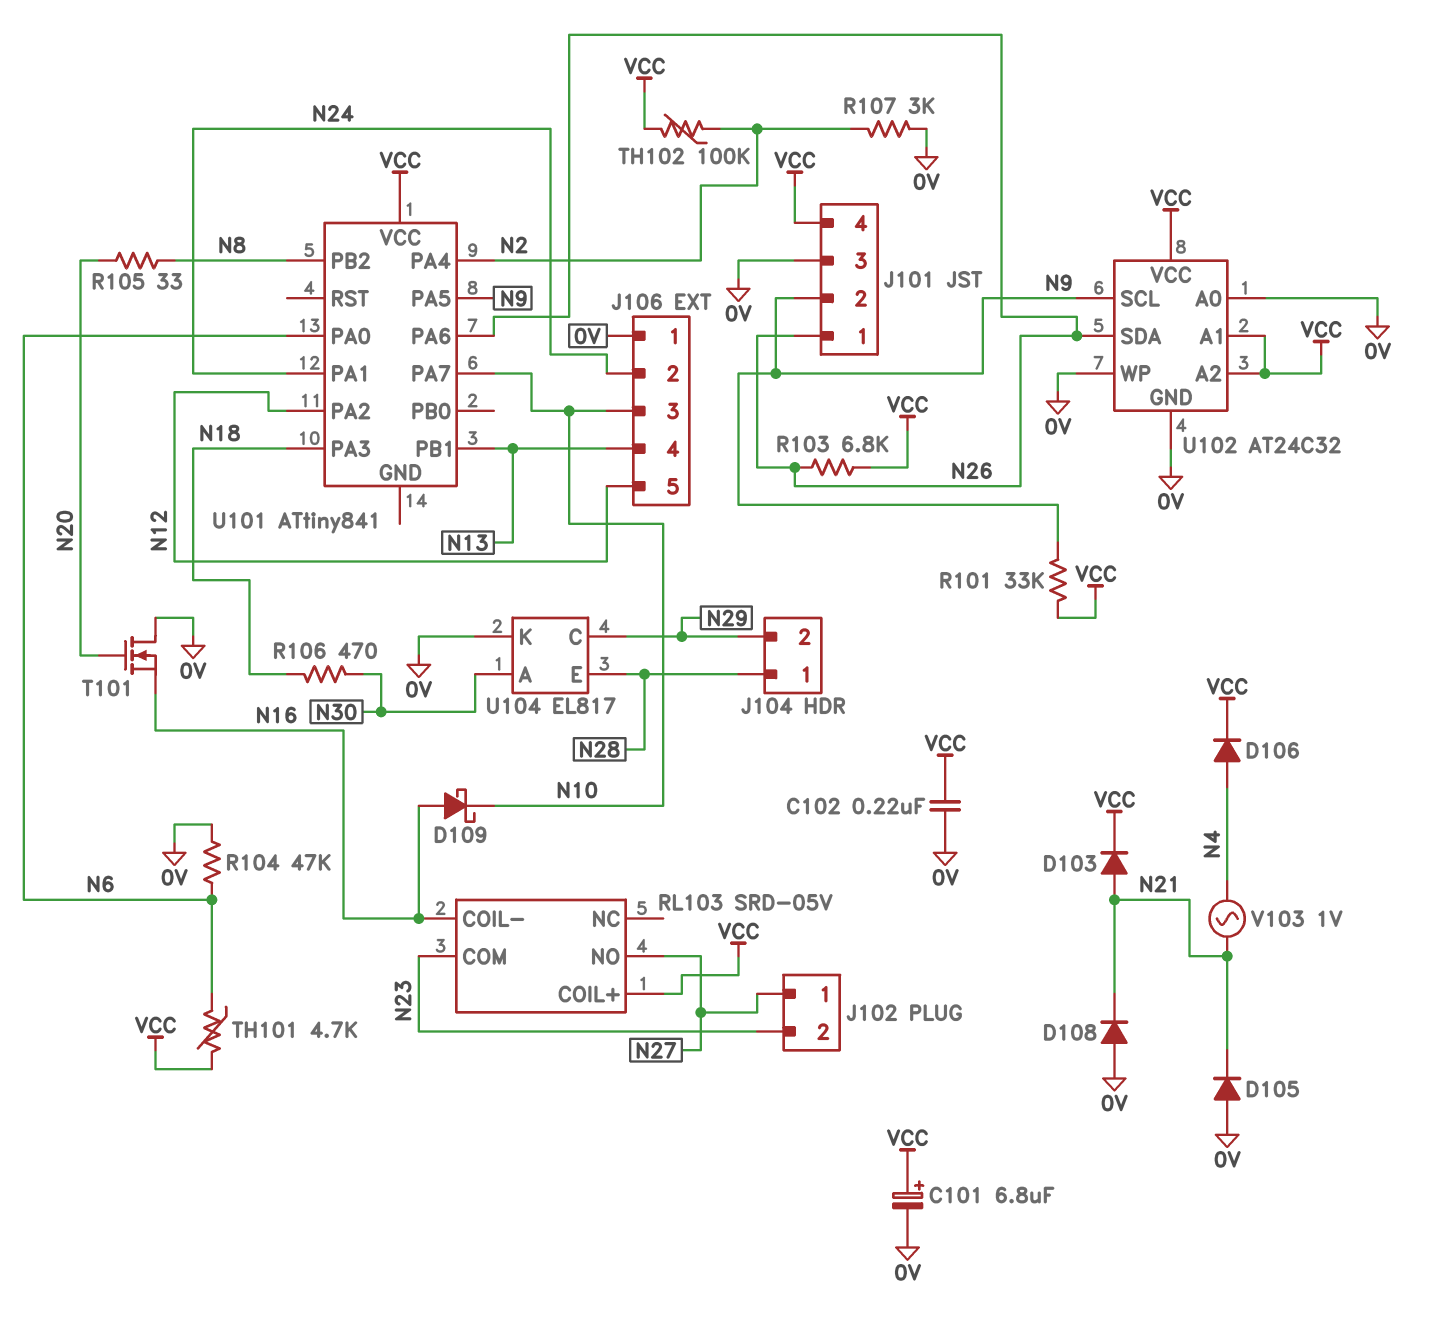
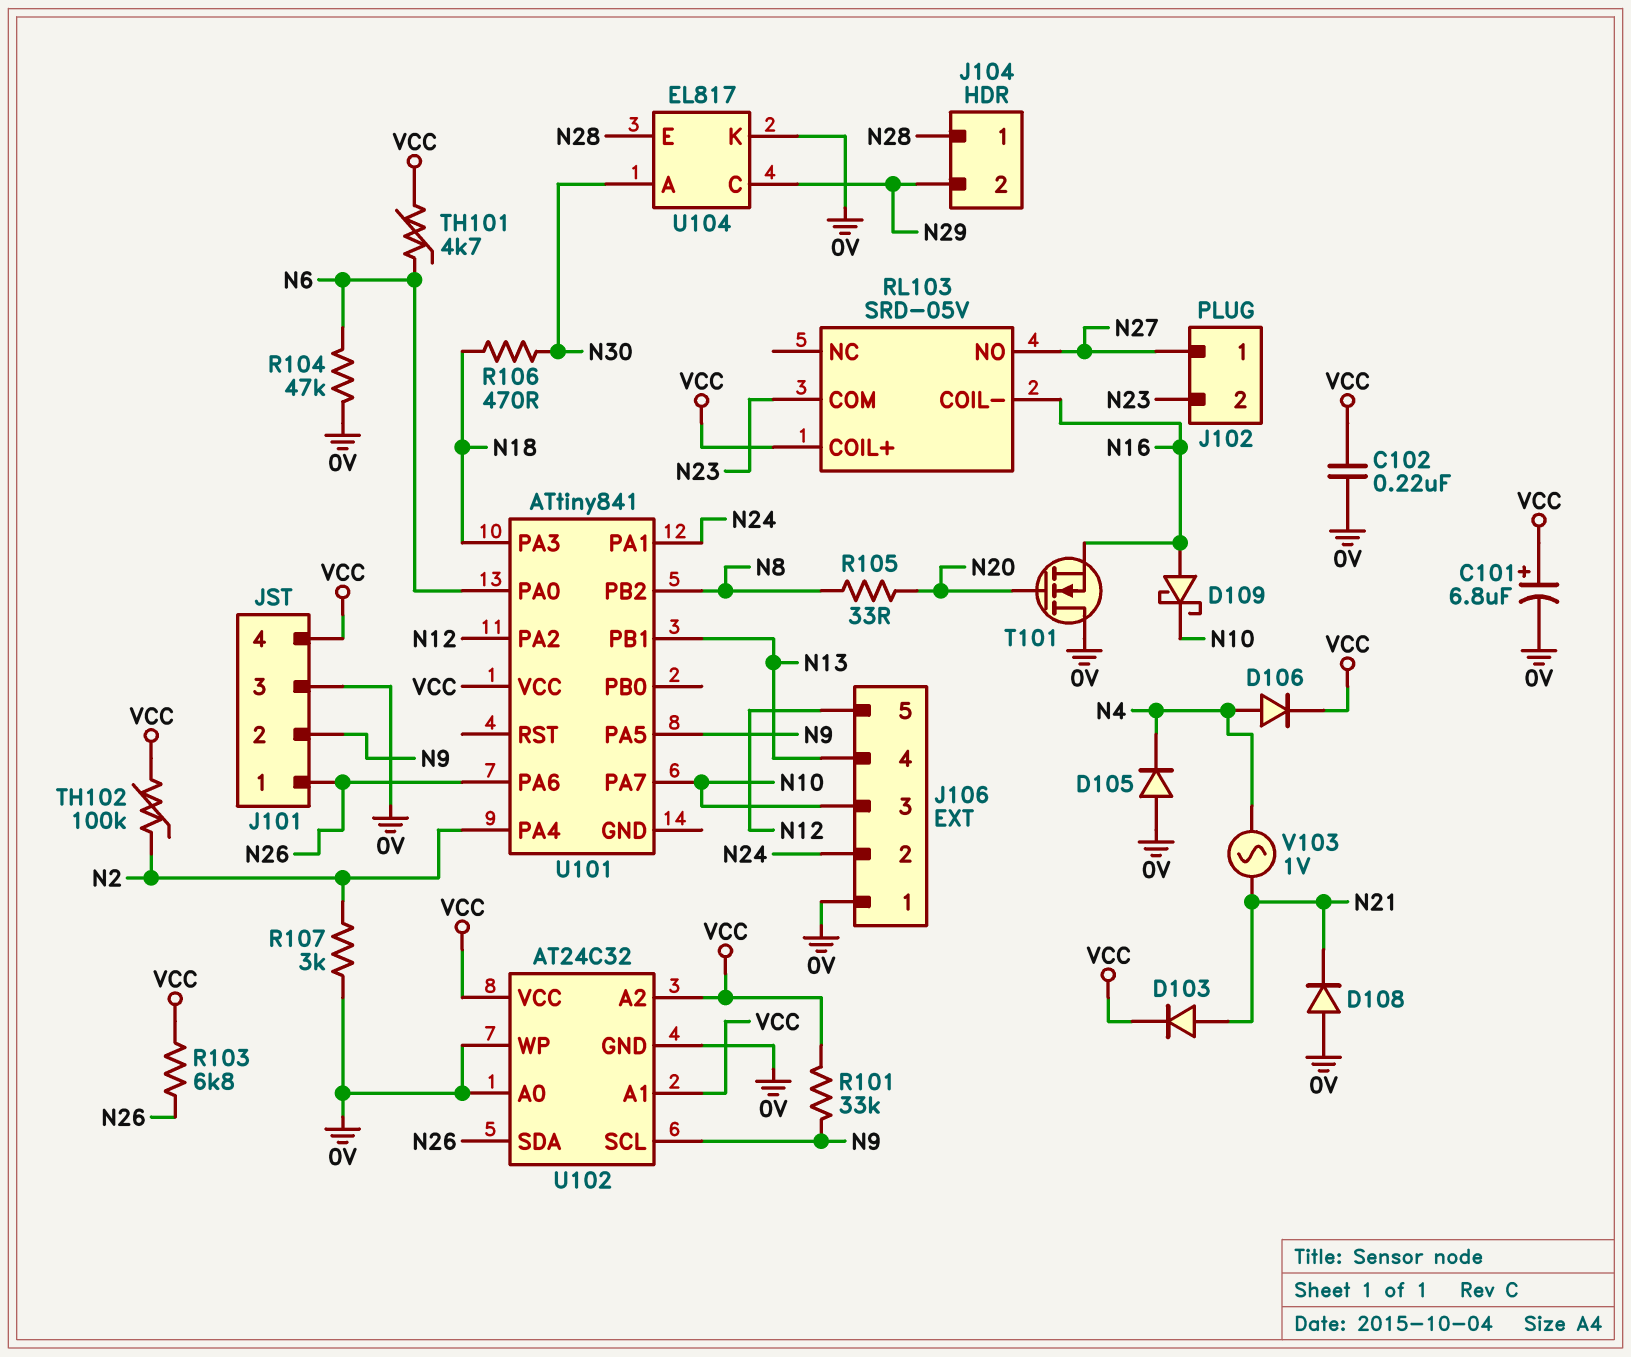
D105: diode (A 0V, K N21) -> diode (A 0V, K N4)

